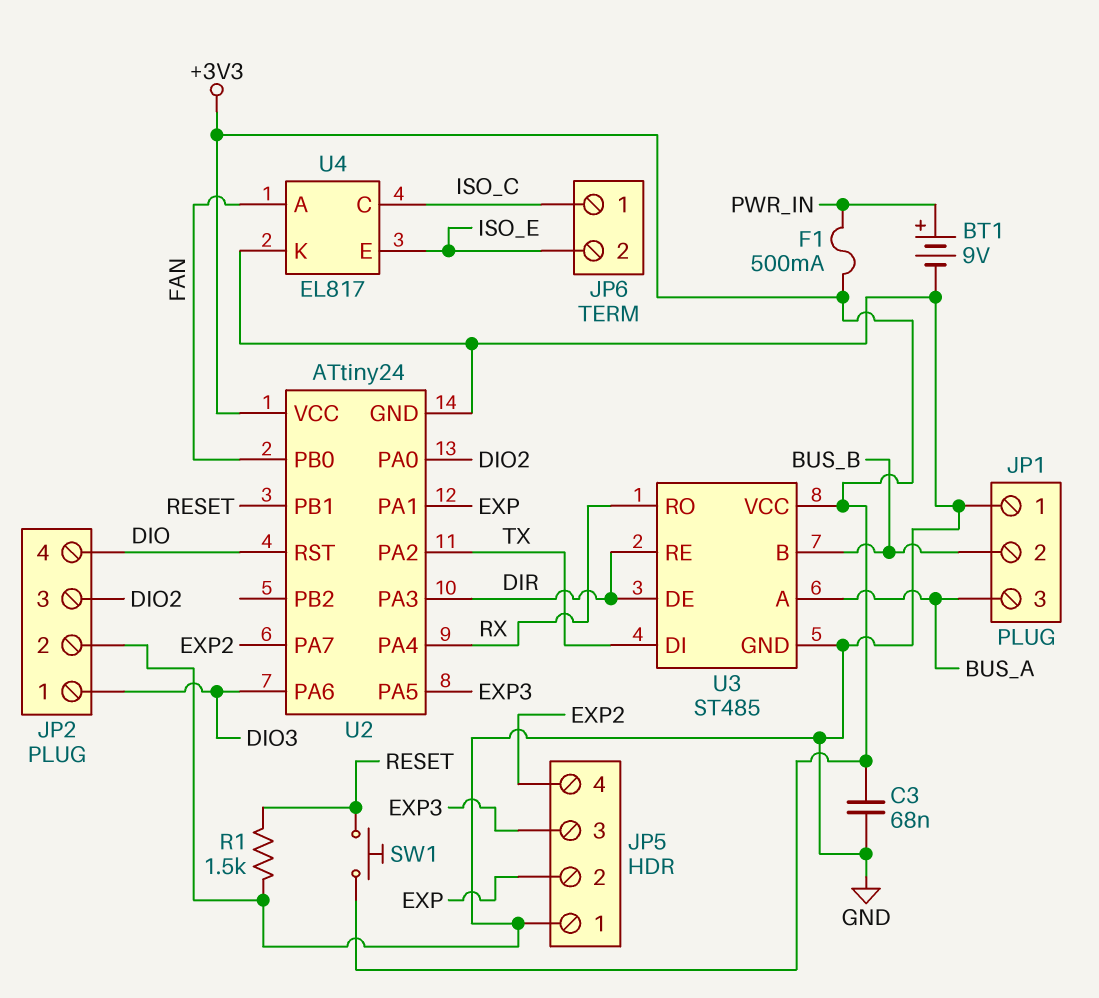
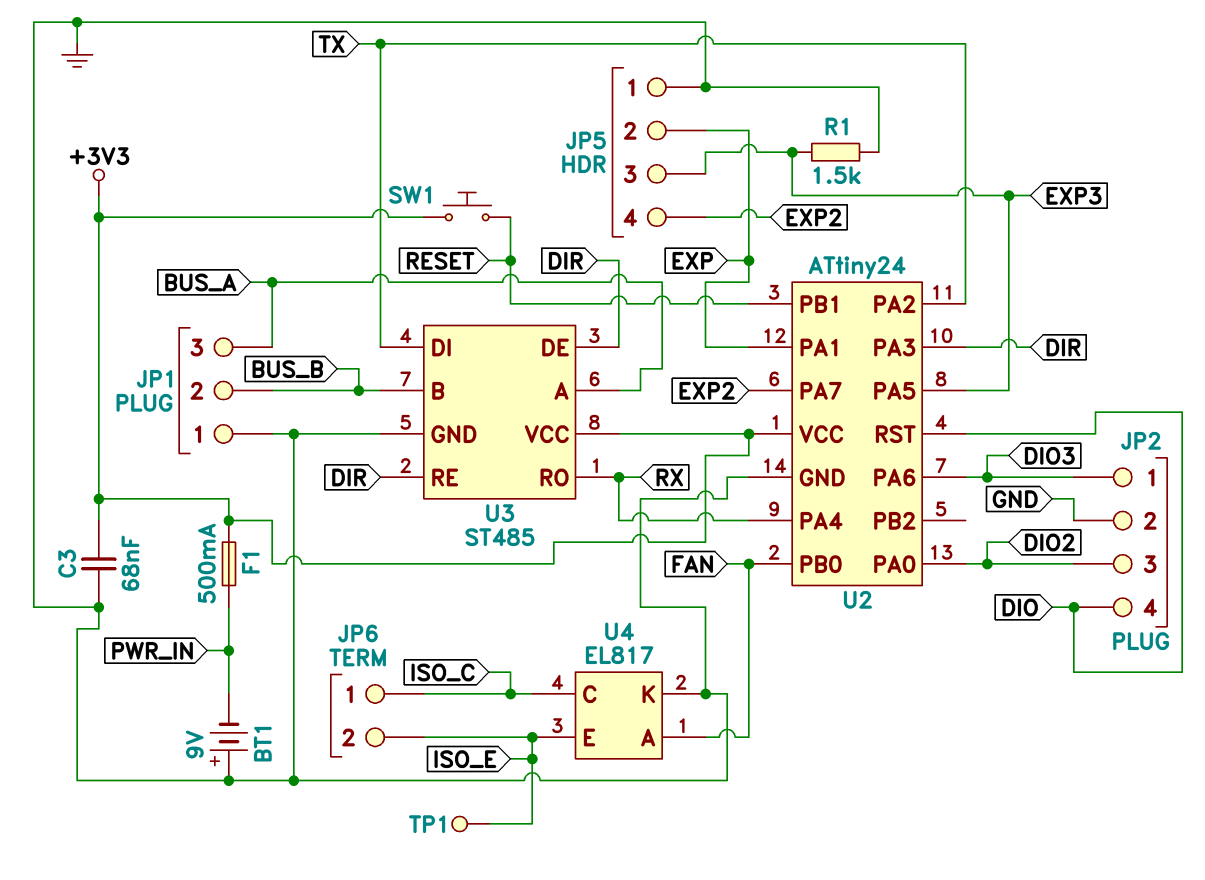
BT1: 9V (plus PWR_IN, minus GND) -> 9V (plus GND, minus PWR_IN)
R1: 1.5k (GND, RESET) -> 1.5k (EXP3, GND)
TP1: none -> test point (ISO_E)

